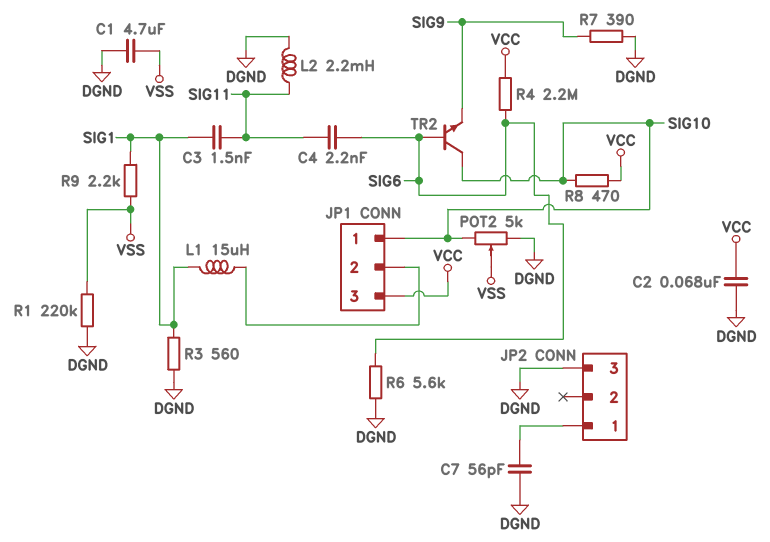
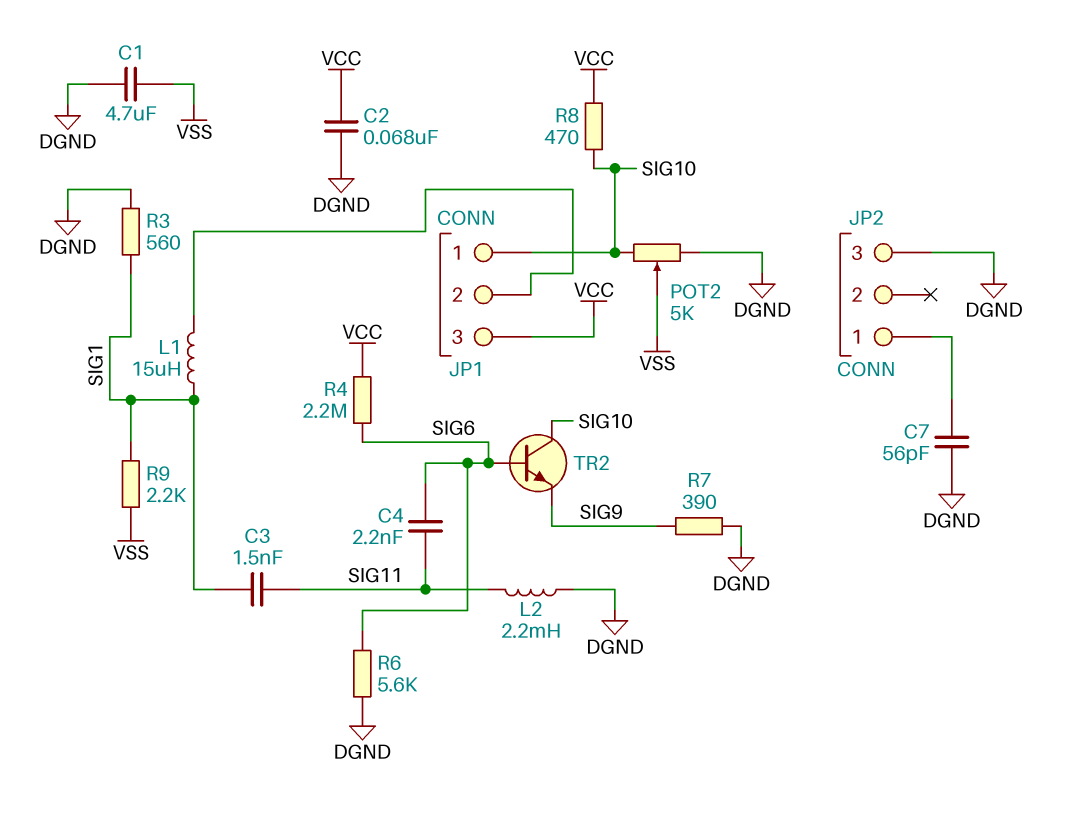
R1: 220k (DGND, VSS) -> none

